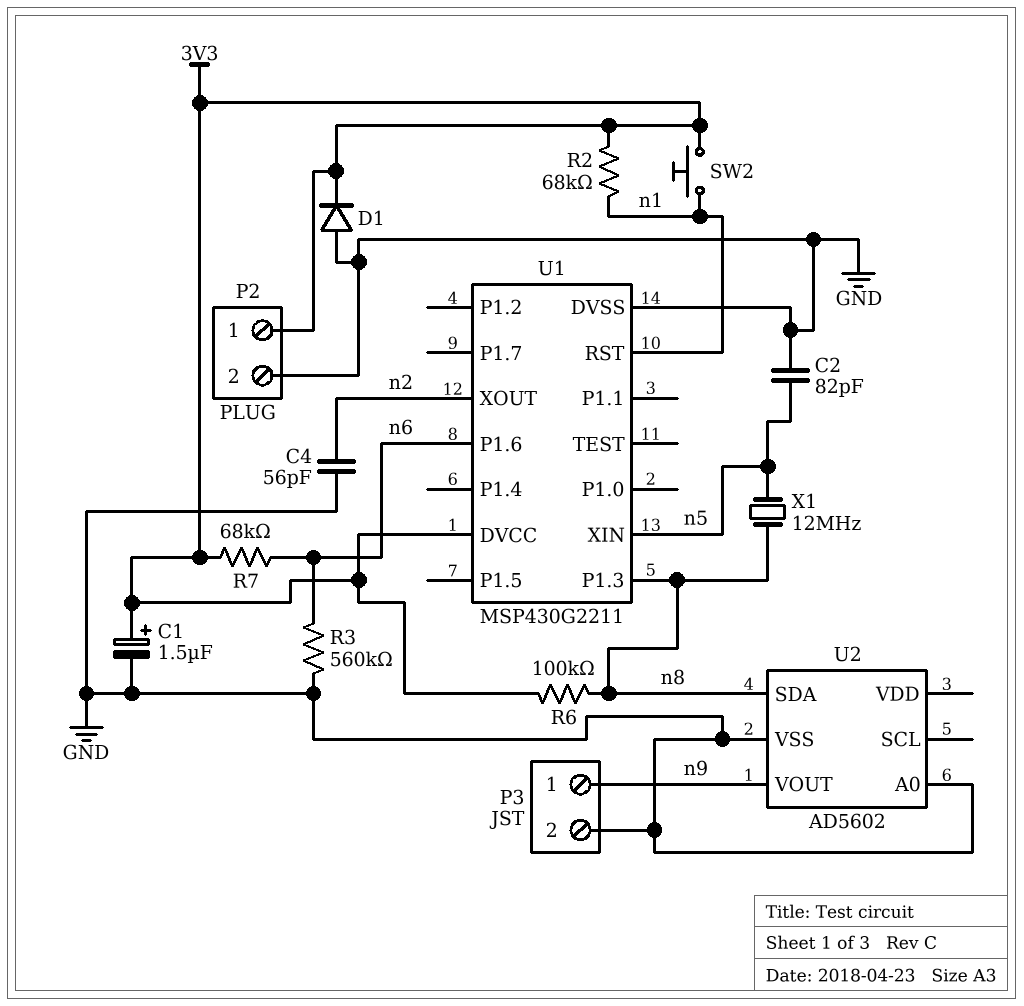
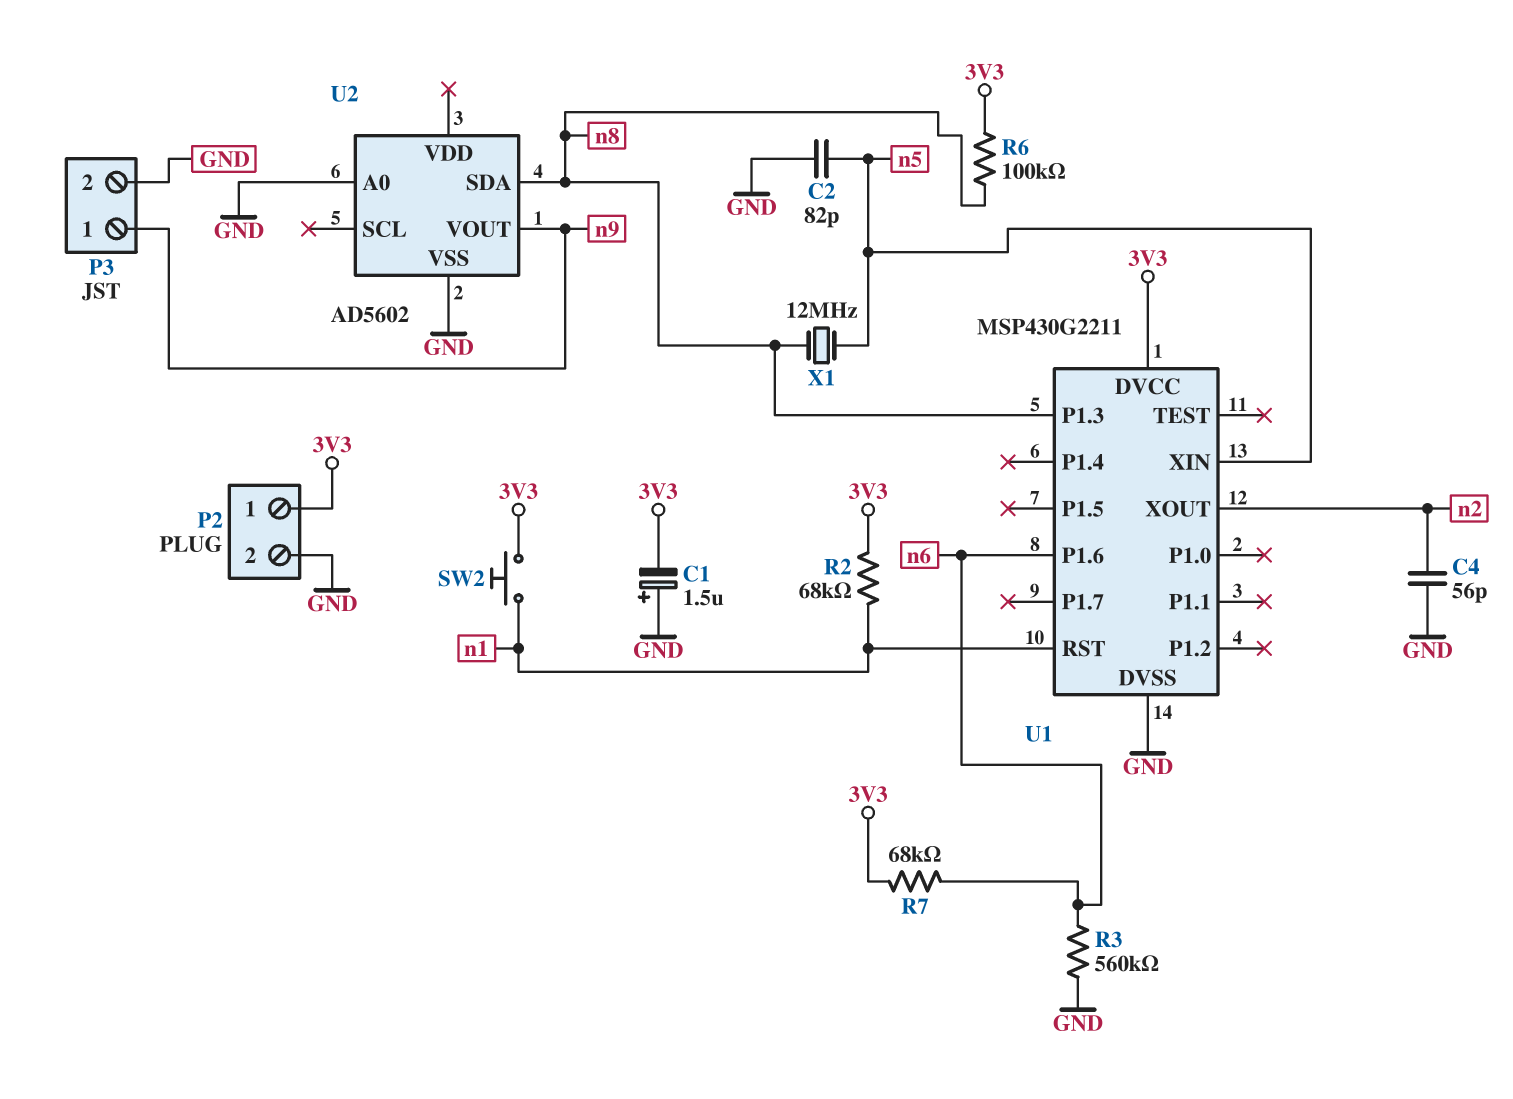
C1: 1.5uF (plus 3V3, minus GND) -> 1.5uF (plus GND, minus 3V3)
D1: diode (A GND, K 3V3) -> none

